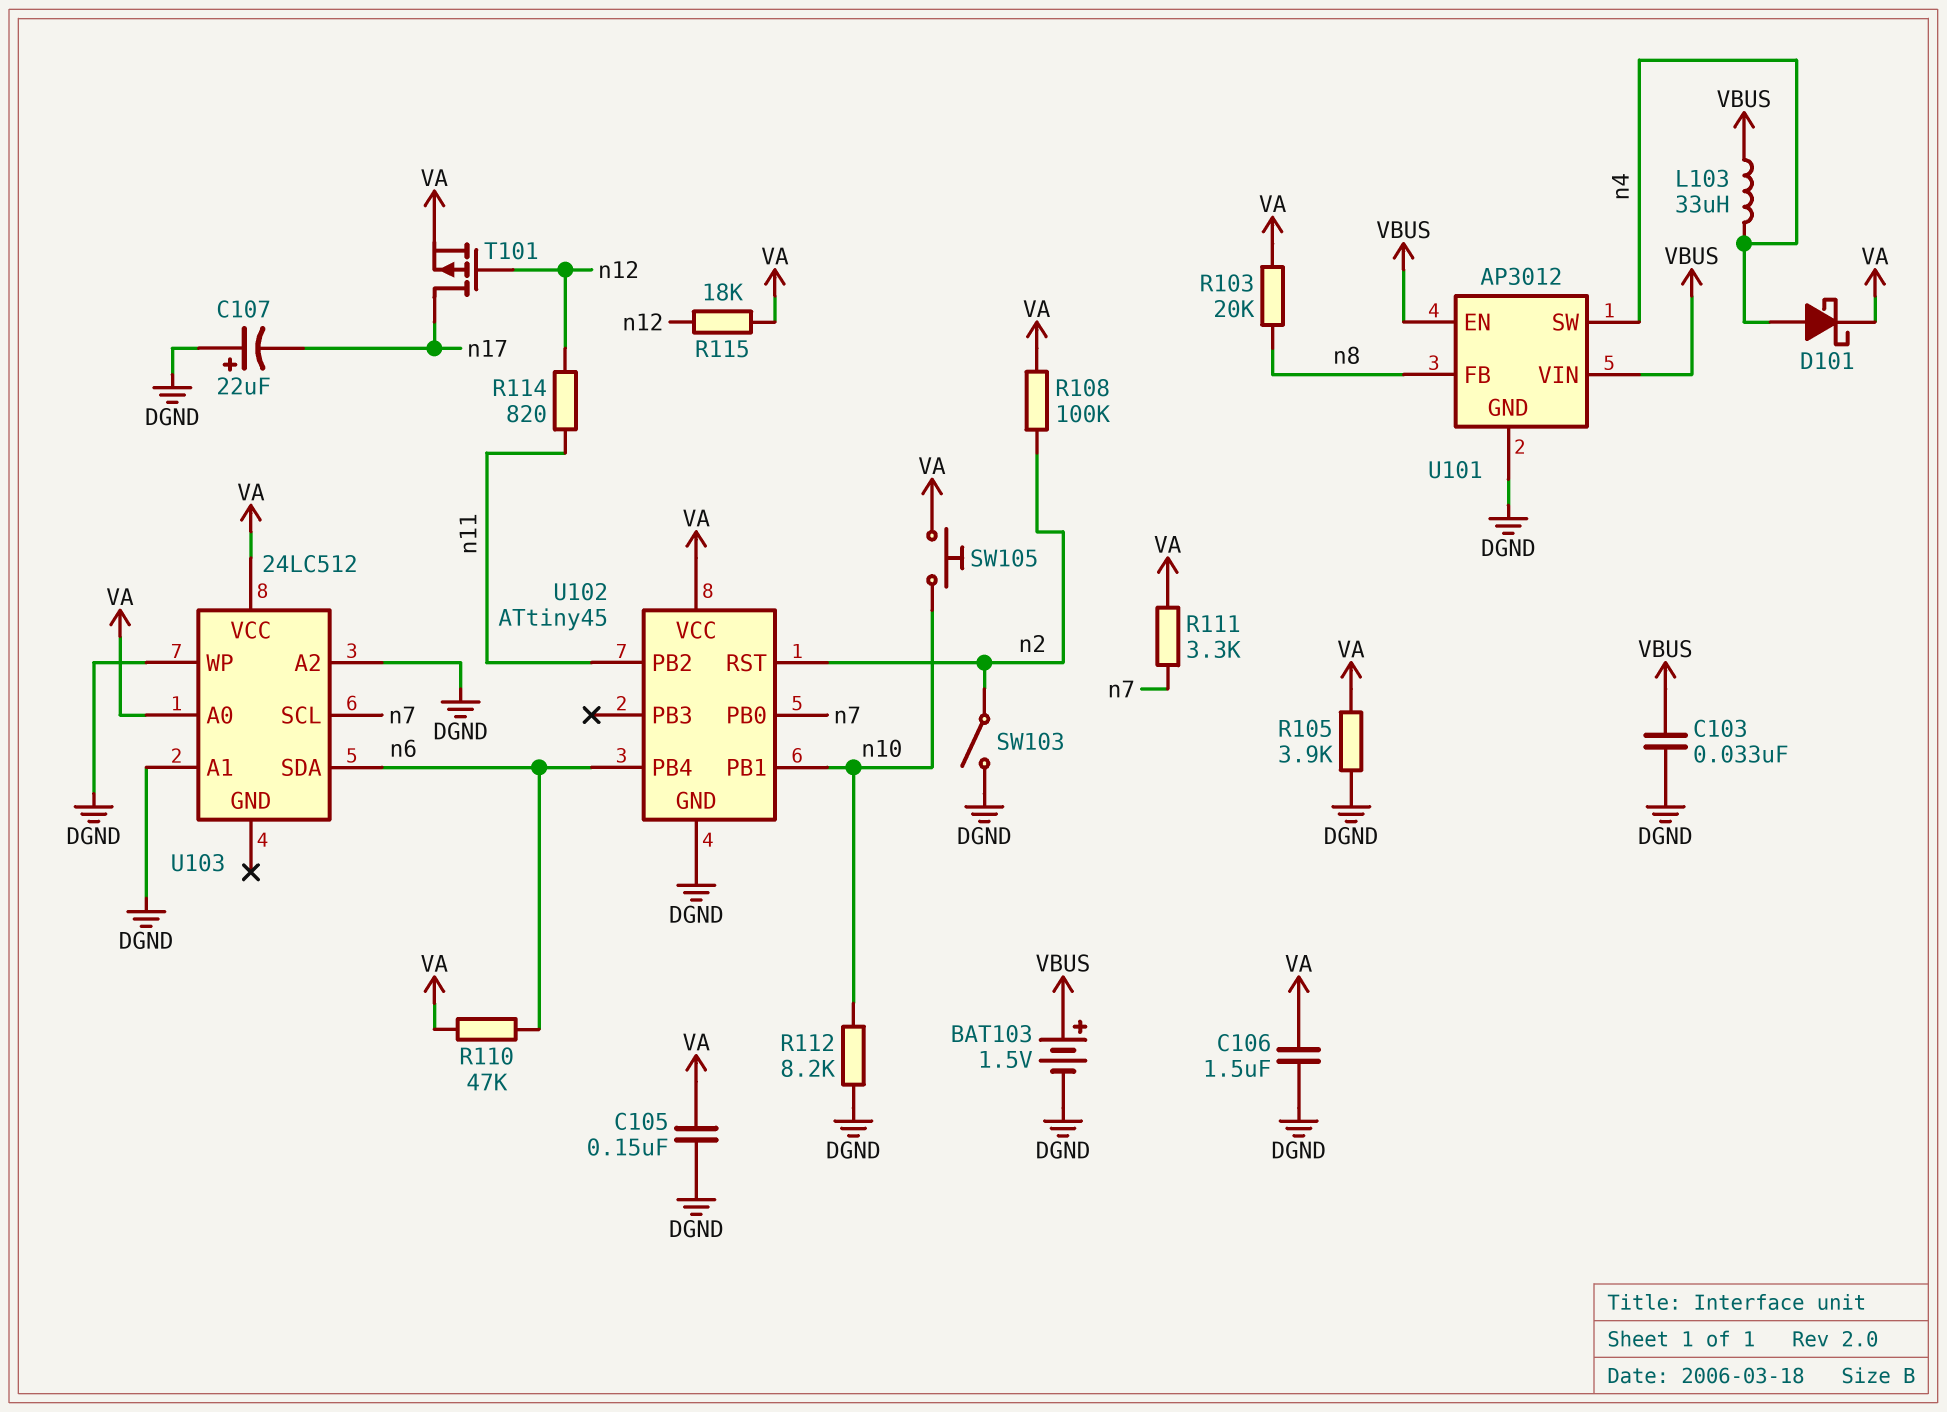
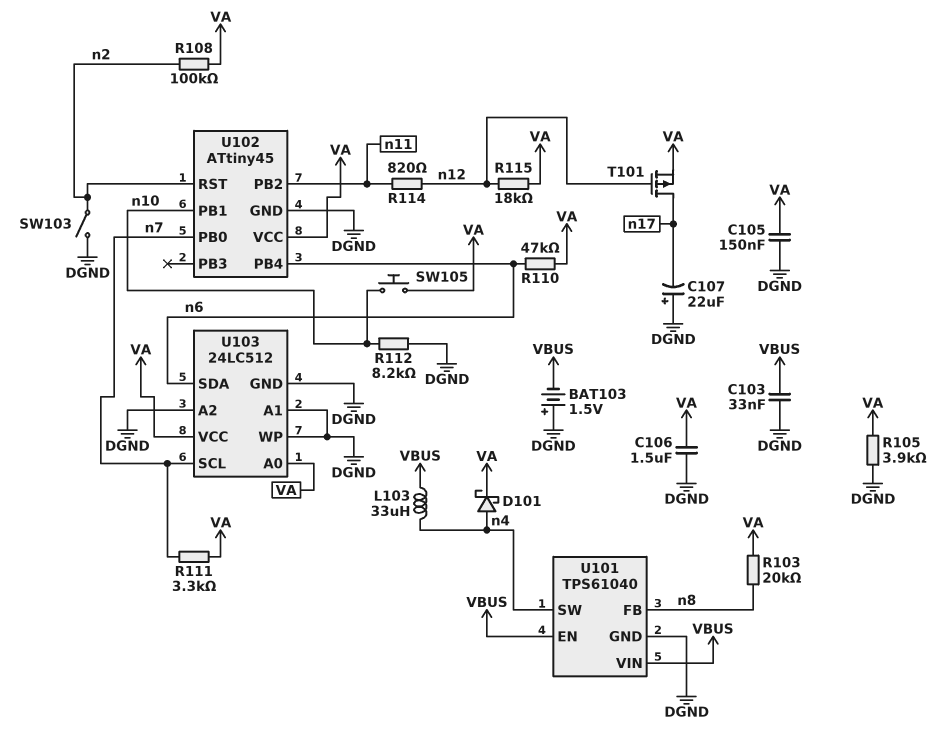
BAT103: 1.5V (plus VBUS, minus DGND) -> 1.5V (plus DGND, minus VBUS)
U101: AP3012 -> TPS61040
U103 pin GND: none -> DGND

